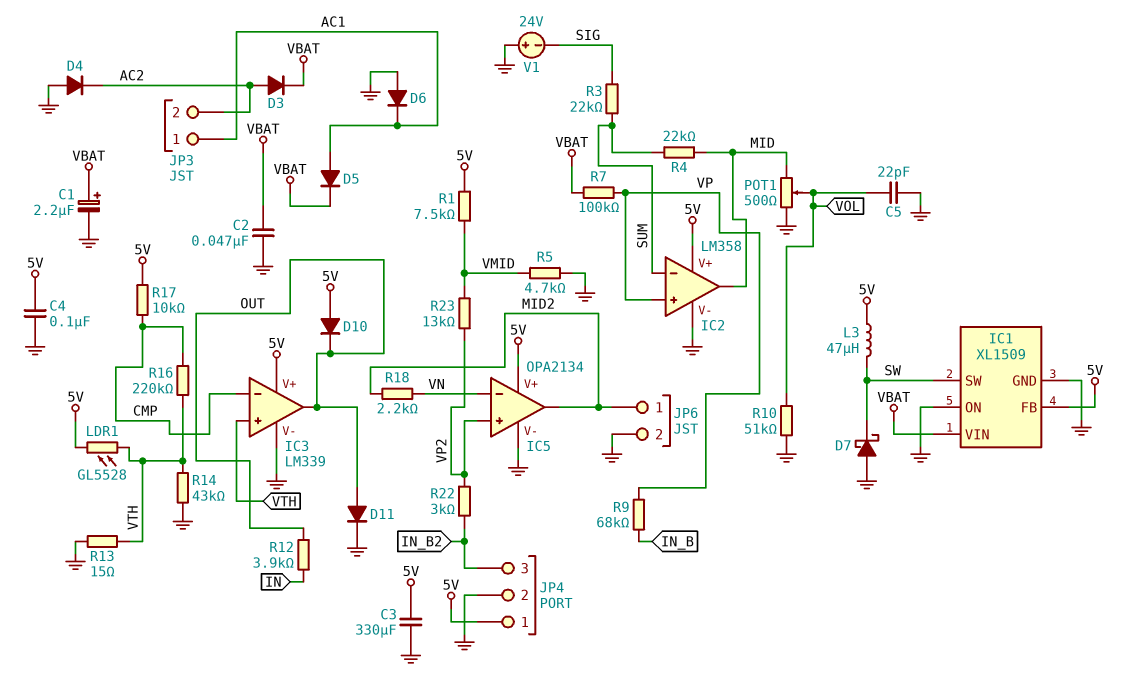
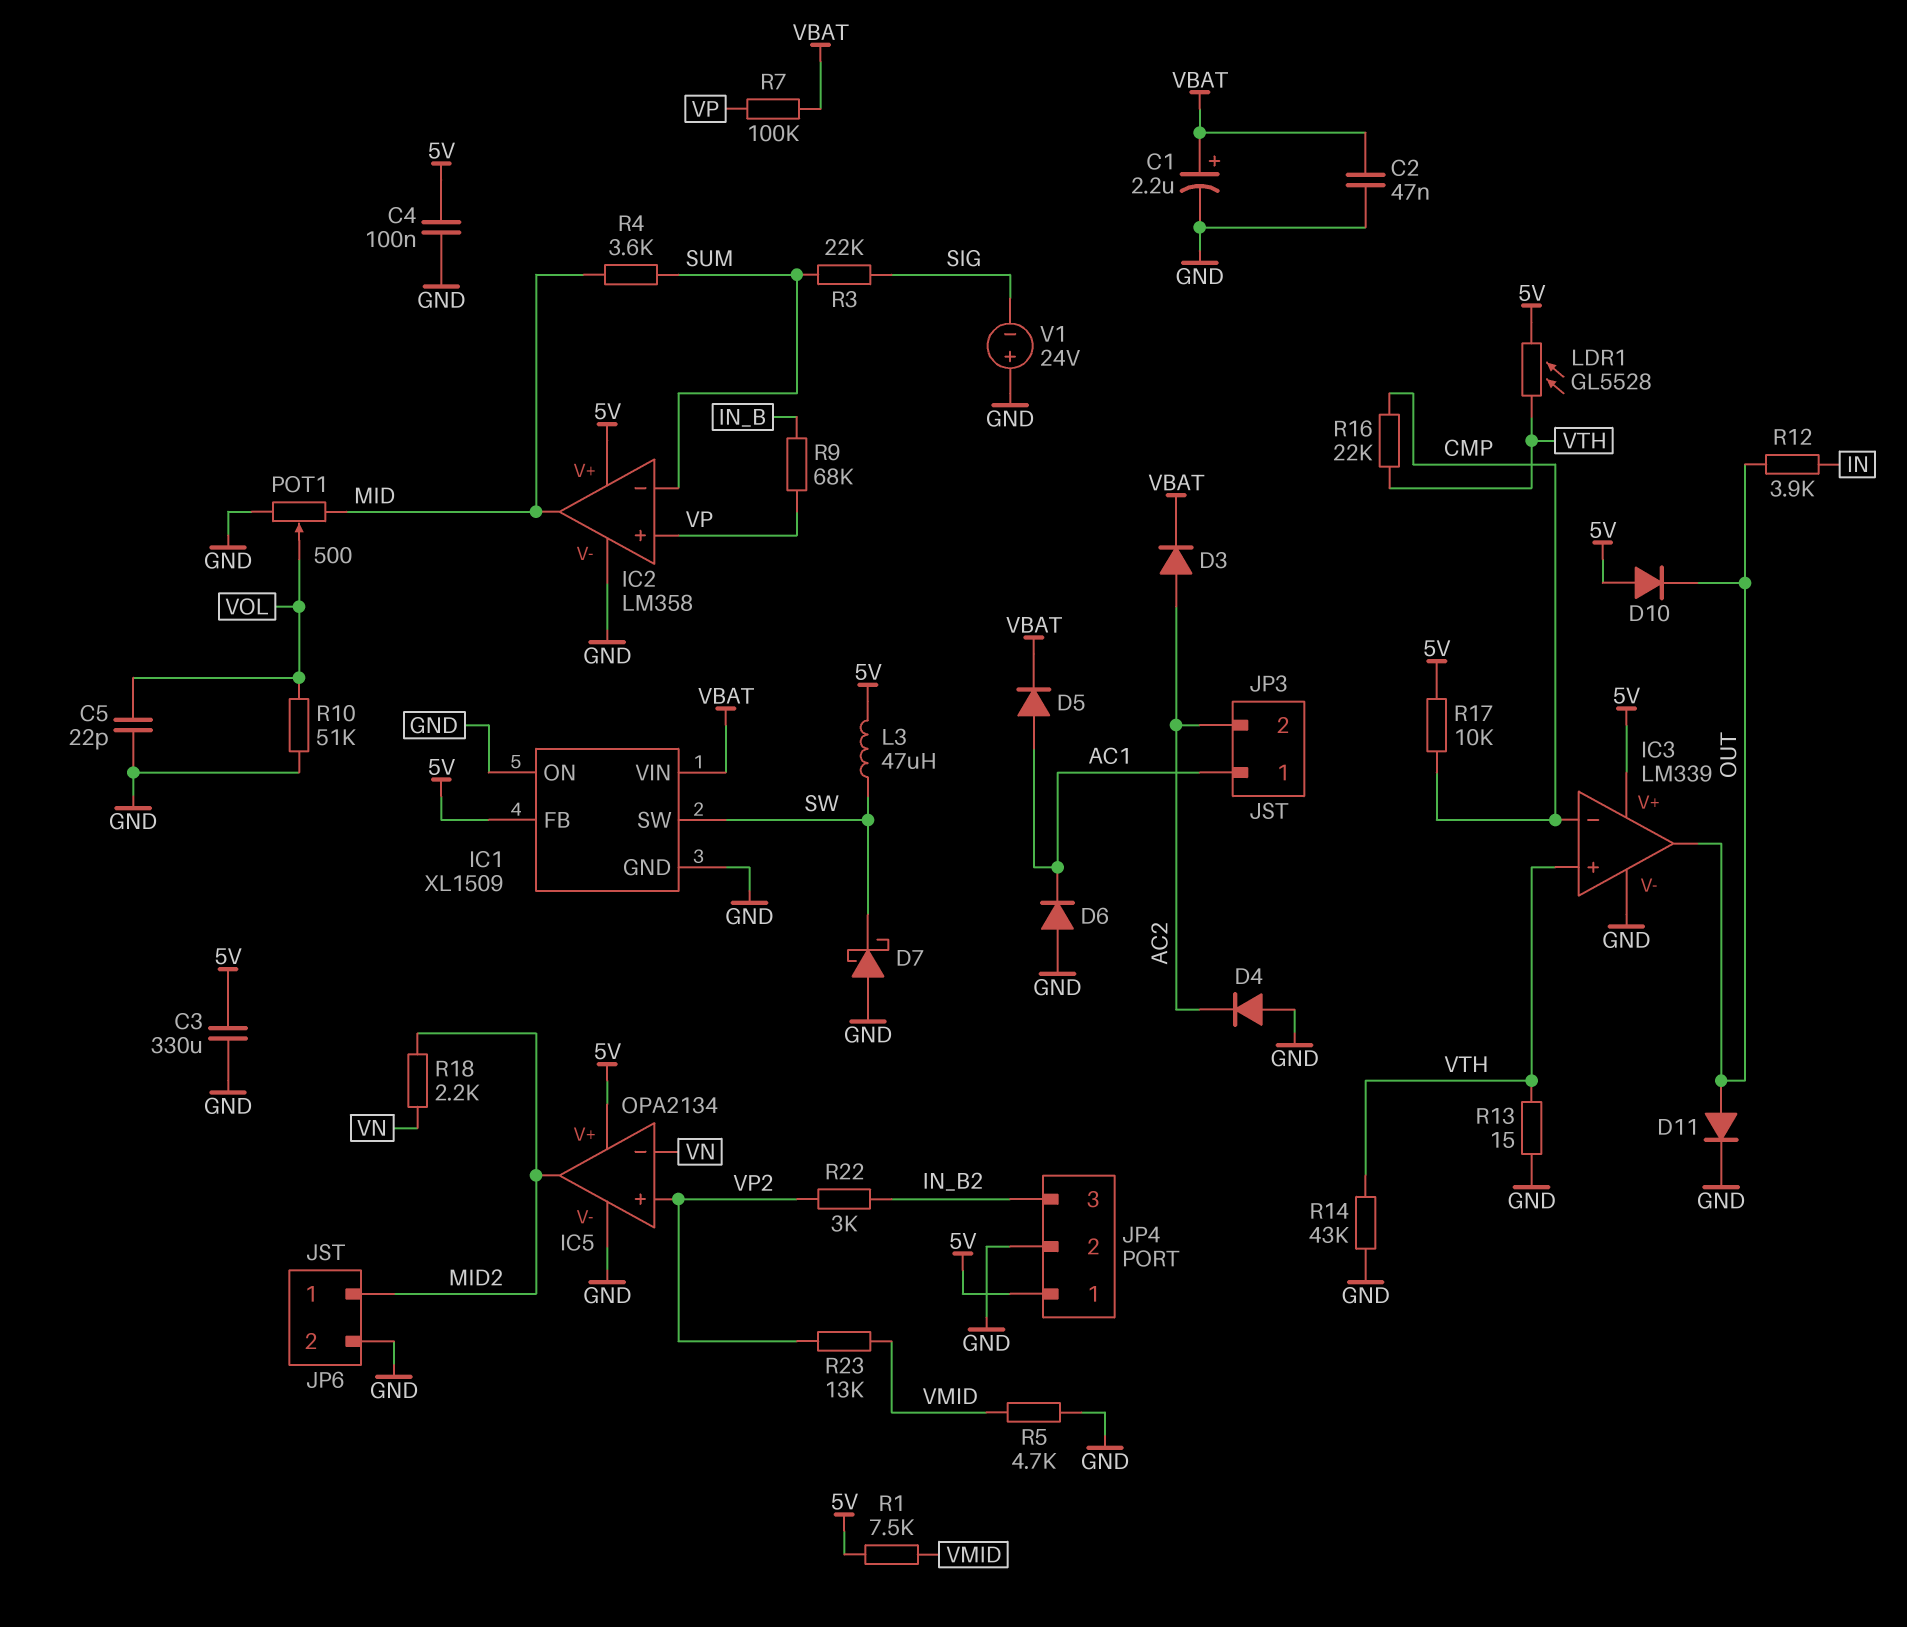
R4: 22k (MID, SUM) -> 3.6k (MID, SUM)
R16: 220k (CMP, VTH) -> 22k (CMP, VTH)

